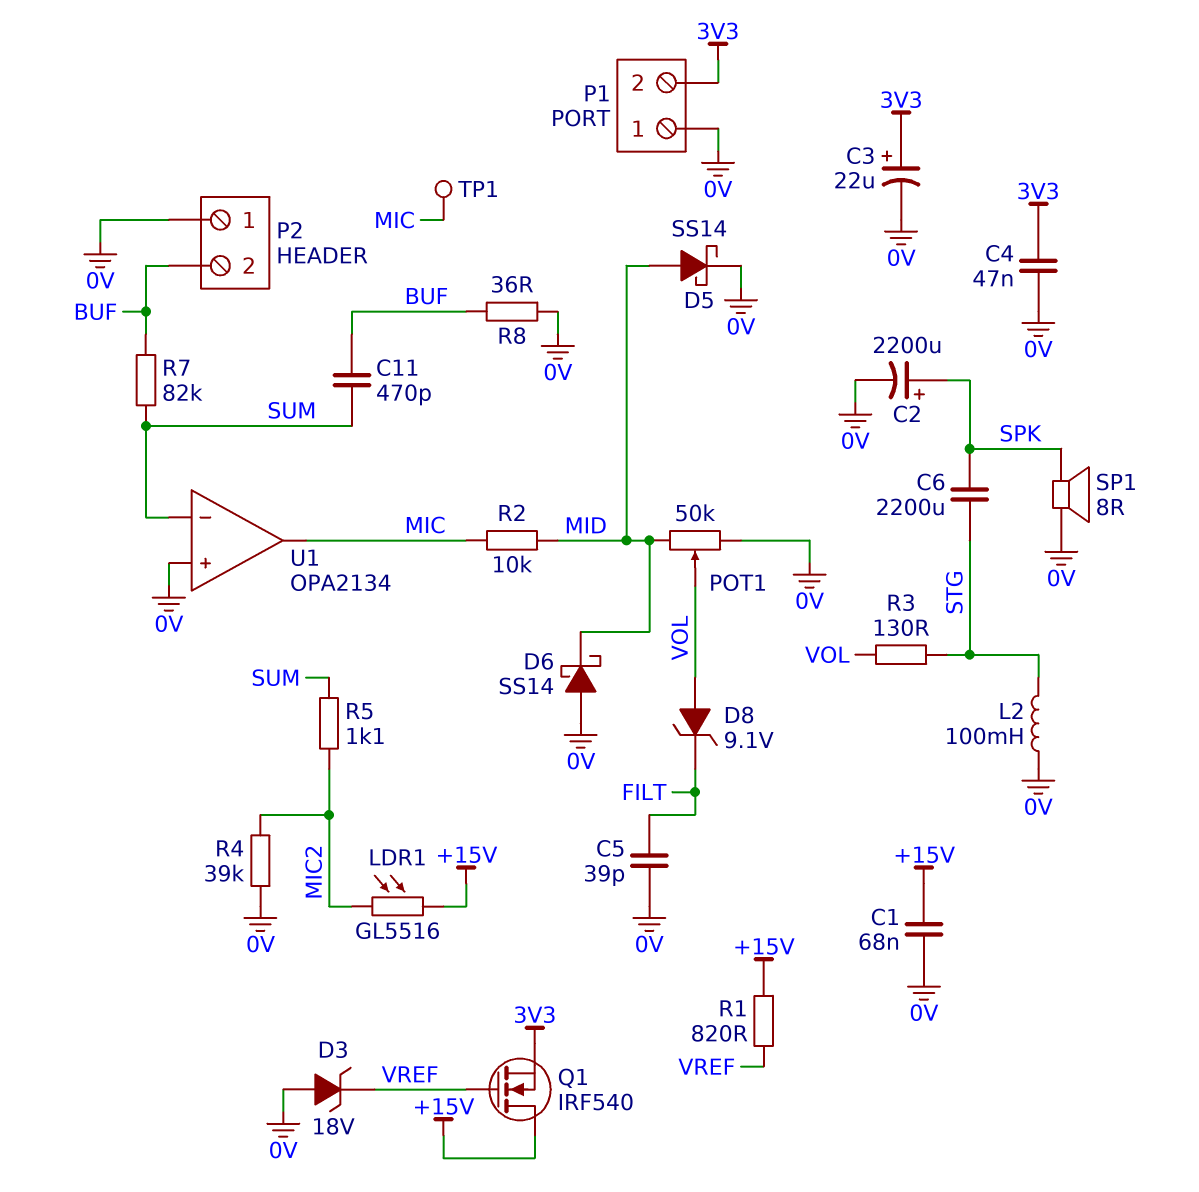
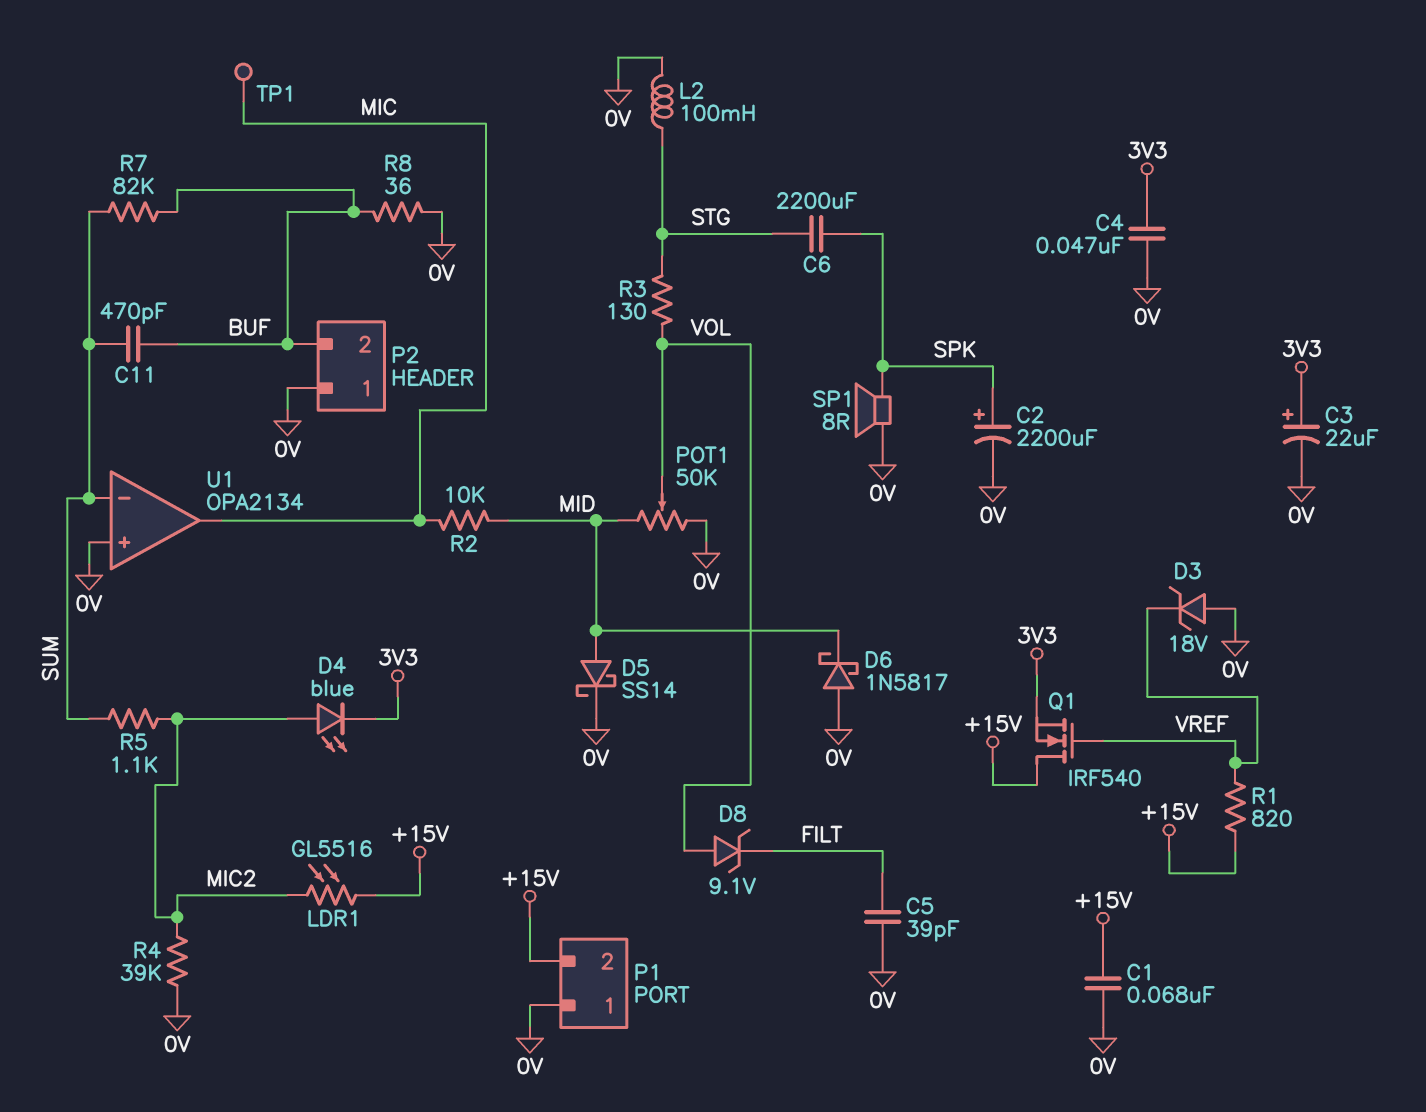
D4: none -> LED blue (A MIC2, K 3V3)
D6: schottky SS14 (A 0V, K MID) -> schottky 1N5817 (A 0V, K MID)
P1 pin 2: 3V3 -> +15V

